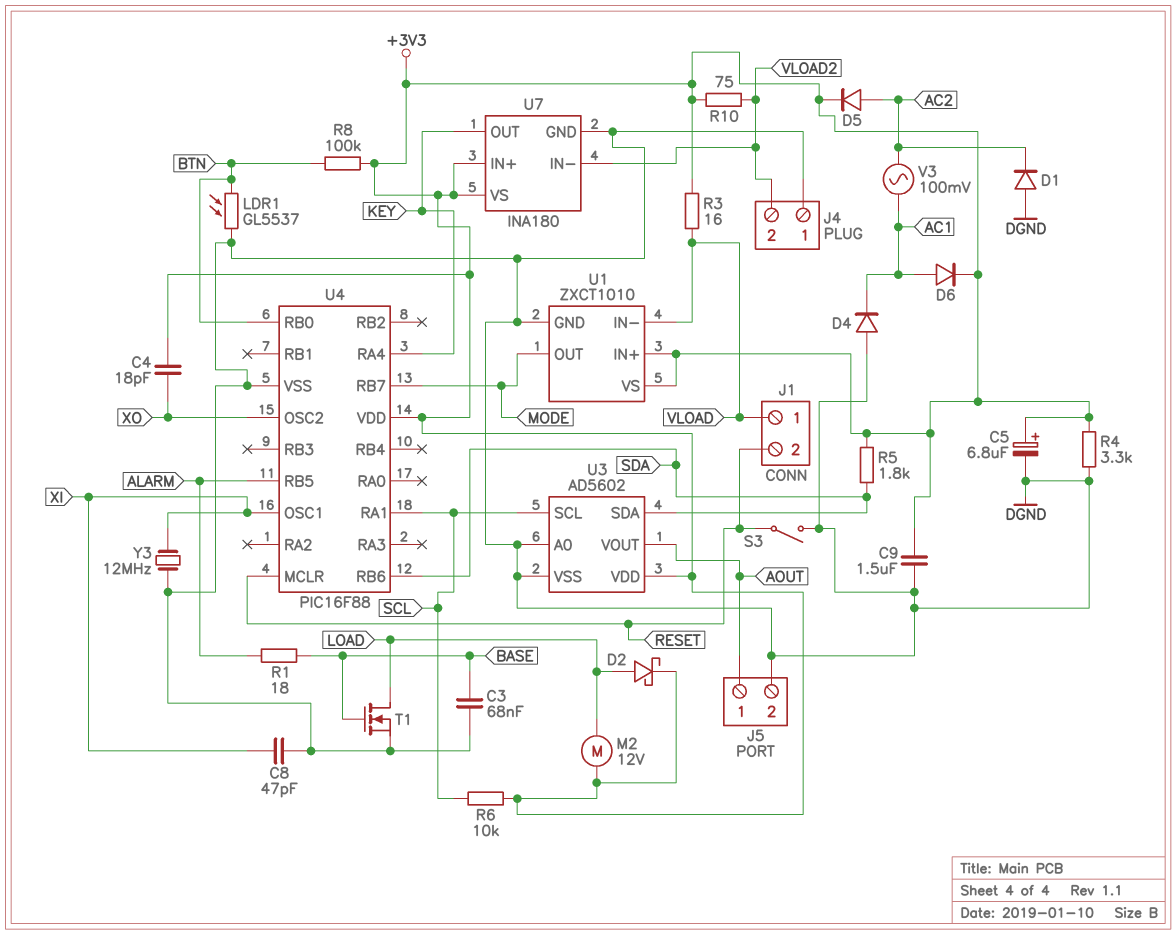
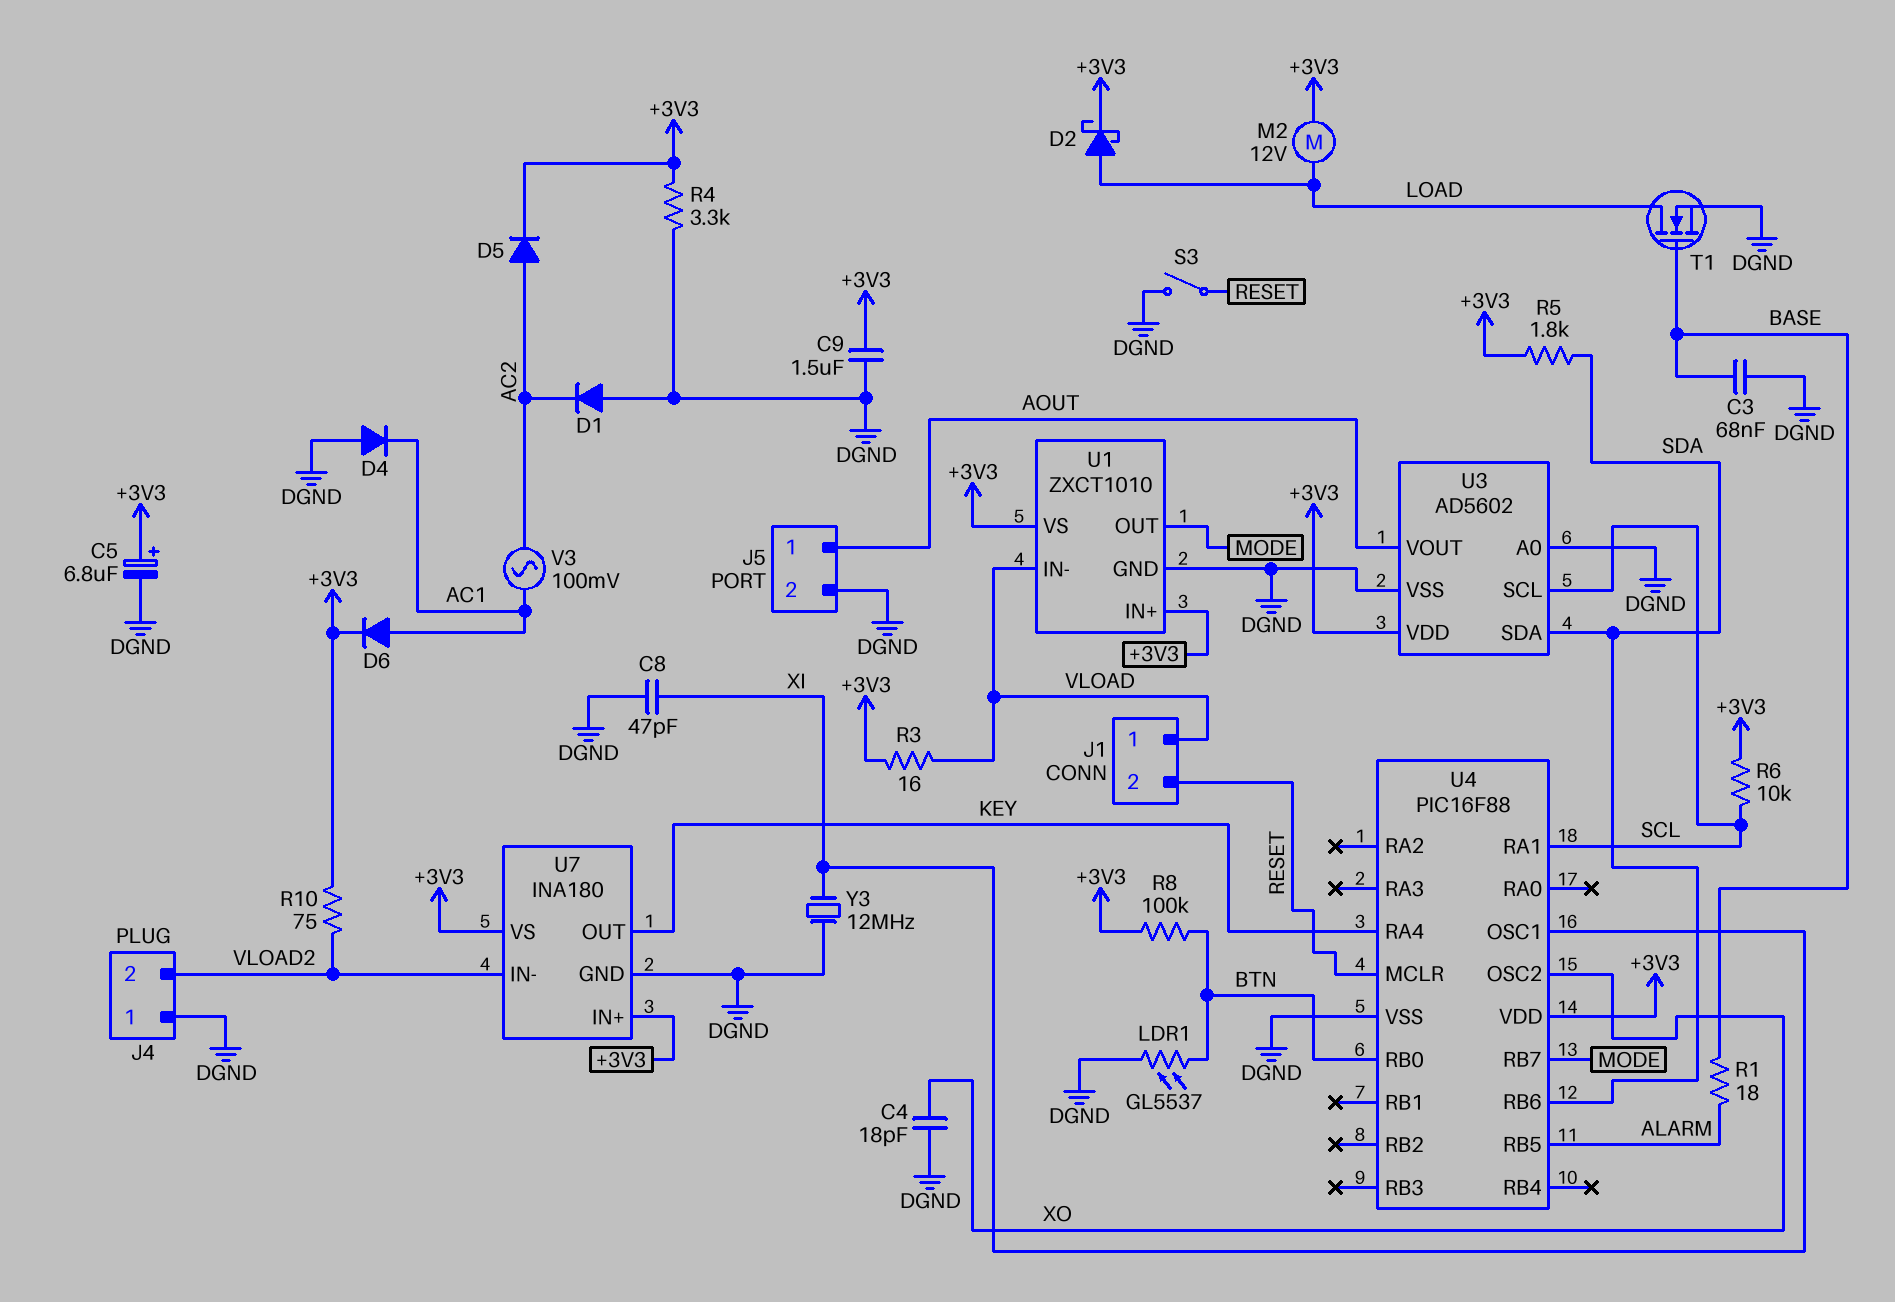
C4: 18pF (+3V3, XO) -> 18pF (DGND, XO)

